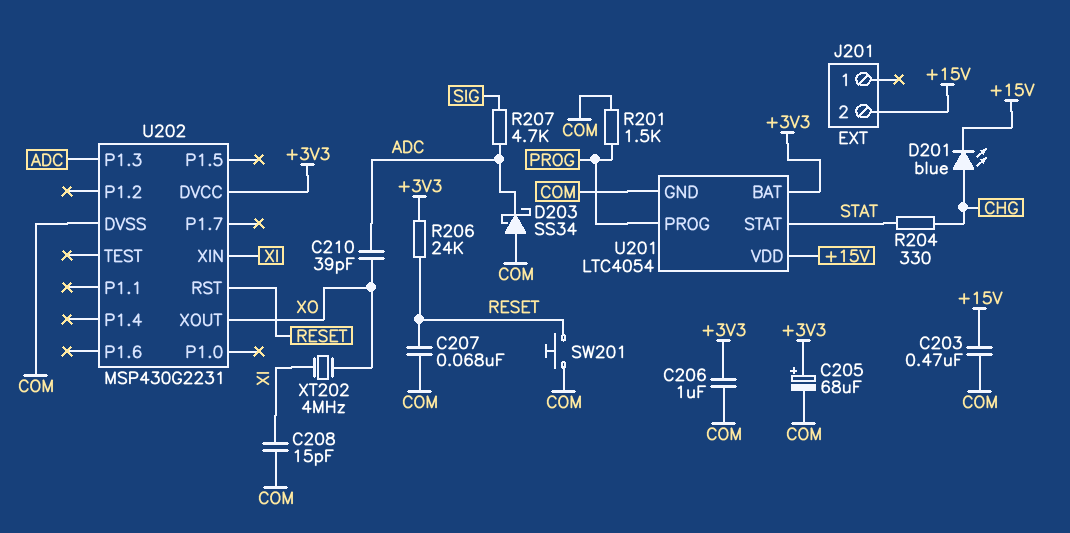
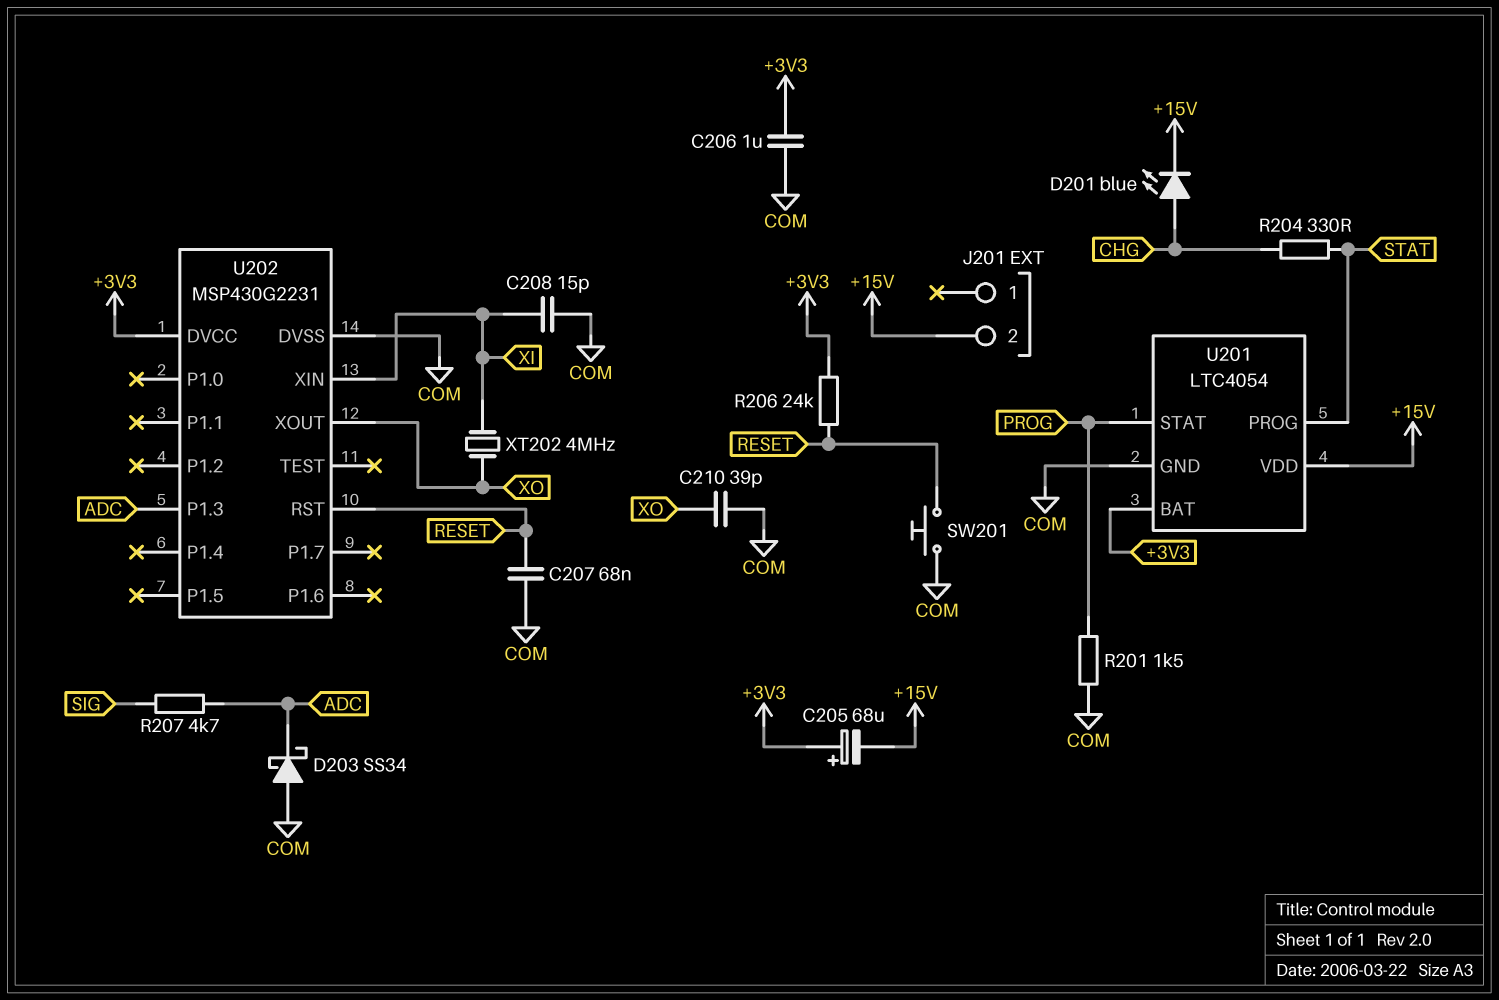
C203: 470nF (+15V, COM) -> none
C205: 68uF (plus +3V3, minus COM) -> 68uF (plus +3V3, minus +15V)
C210: 39pF (ADC, XO) -> 39pF (COM, XO)
U201 pin PROG: PROG -> STAT
U201 pin STAT: STAT -> PROG

